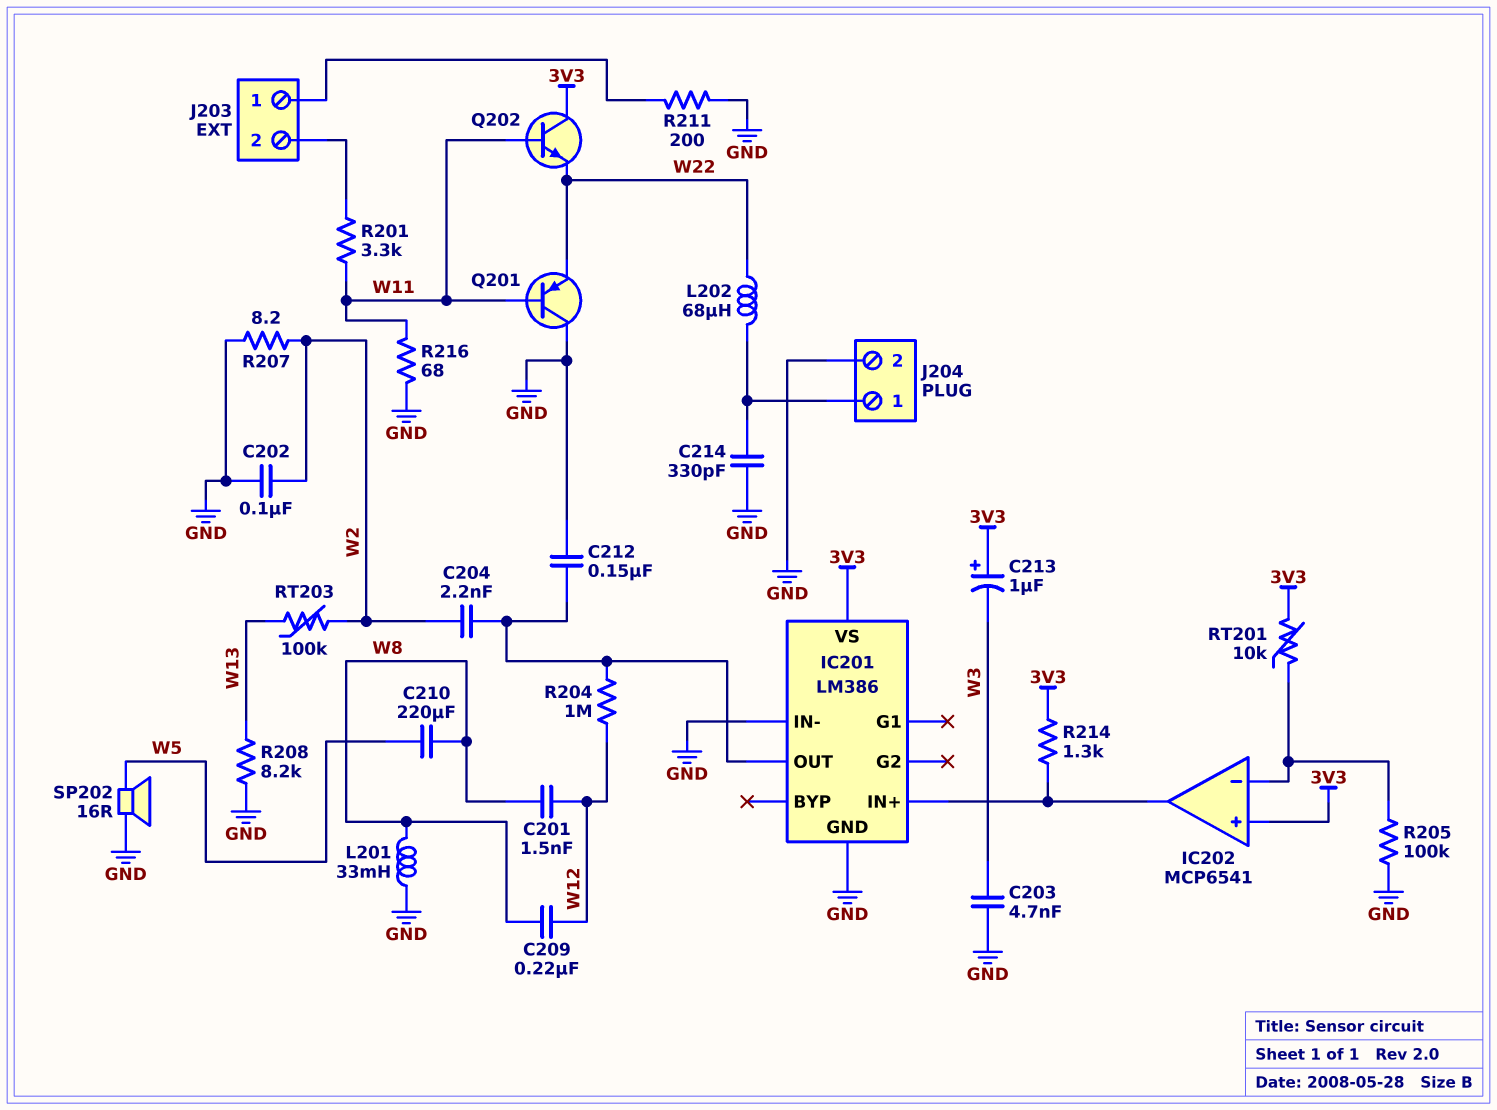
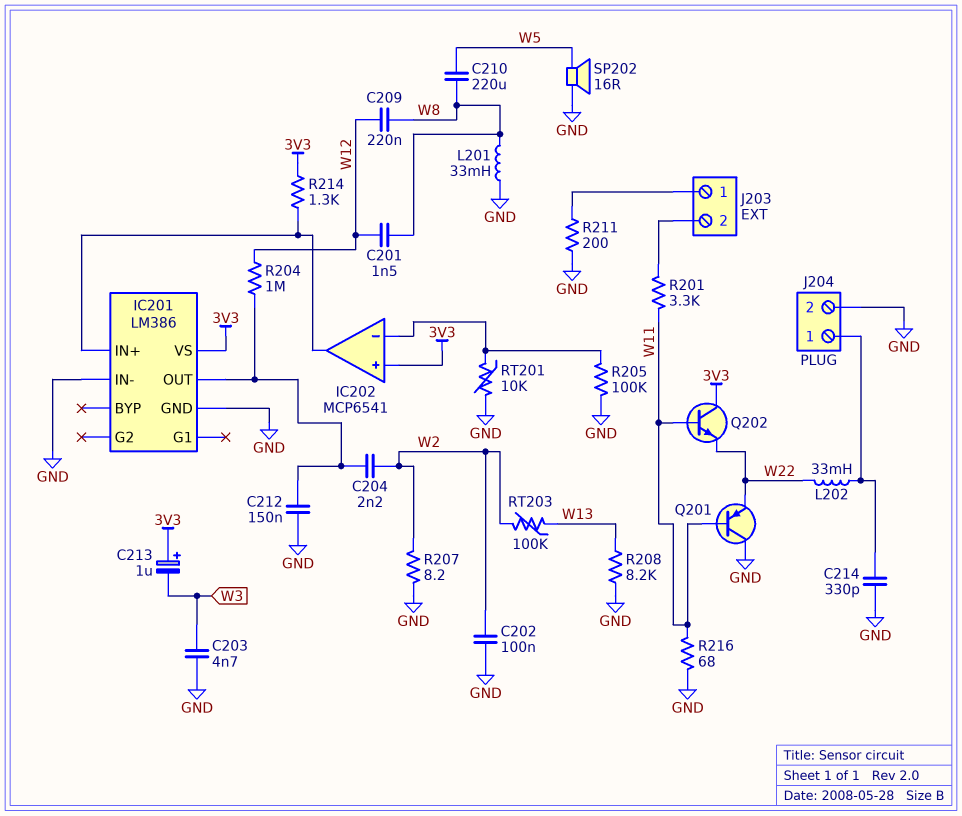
L202: 68uH (J204/1, W22) -> 33mH (J204/1, W22)
RT201: 10k (3V3, IC202/in-) -> 10k (GND, IC202/in-)

